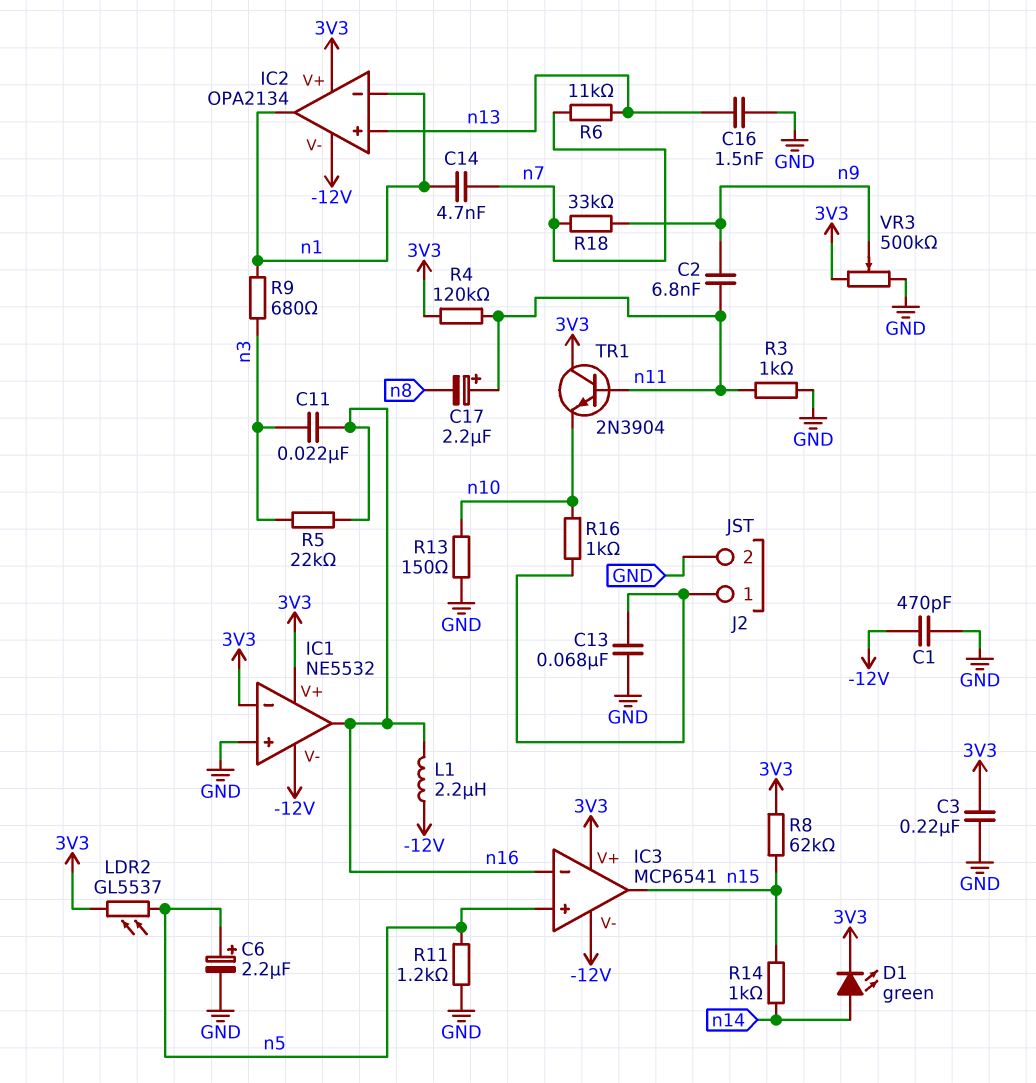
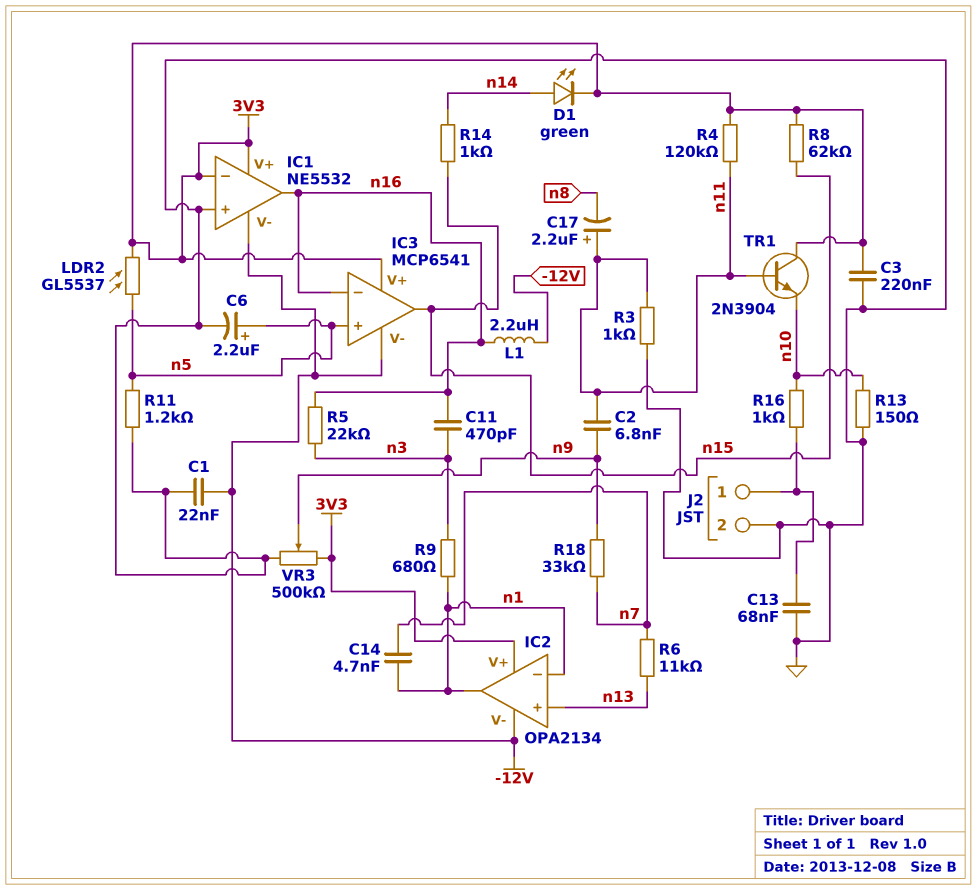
C1: 470pF (-12V, GND) -> 22nF (-12V, GND)
C11: 22nF (n3, n16) -> 470pF (n3, n16)
C16: 1.5nF (GND, n13) -> none

